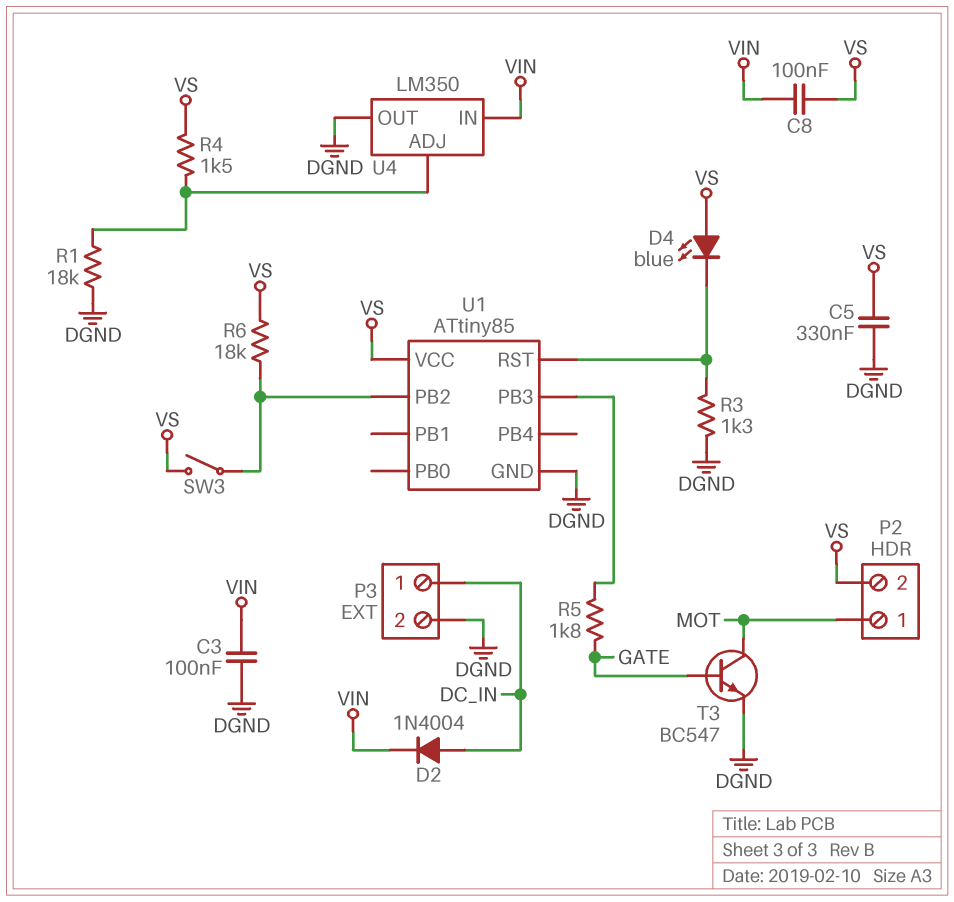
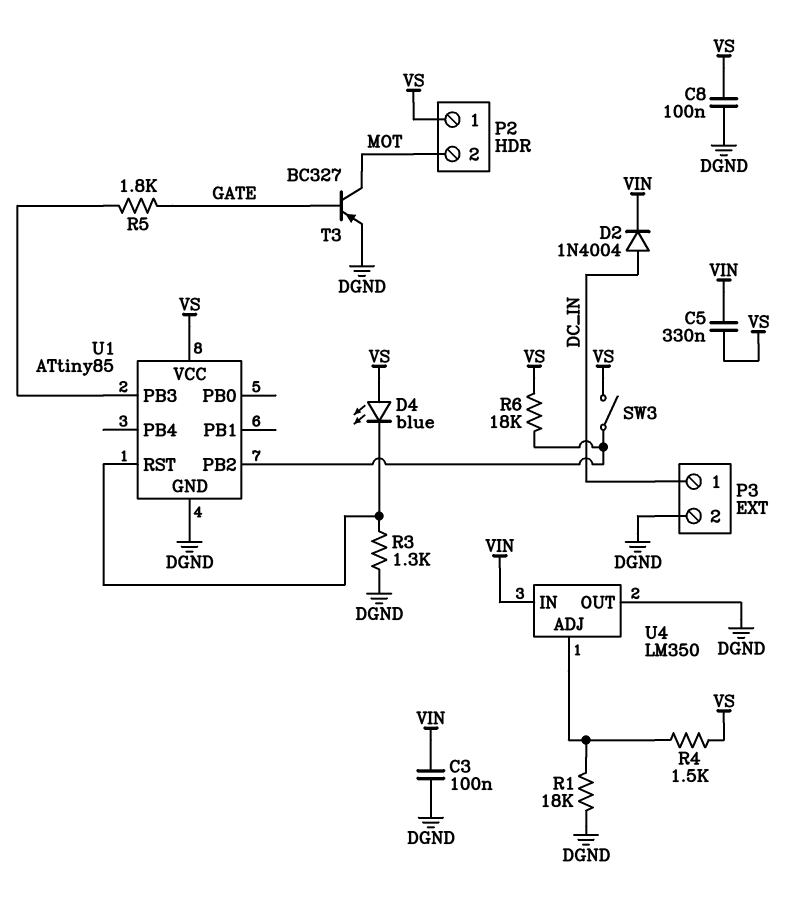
C5: 330nF (DGND, VS) -> 330nF (VIN, VS)
C8: 100nF (VIN, VS) -> 100nF (DGND, VS)
P2 pin 1: MOT -> VS
P2 pin 2: VS -> MOT
T3: NPN BC547 (B GATE, C MOT, E DGND) -> PNP BC327 (B GATE, C MOT, E DGND)

